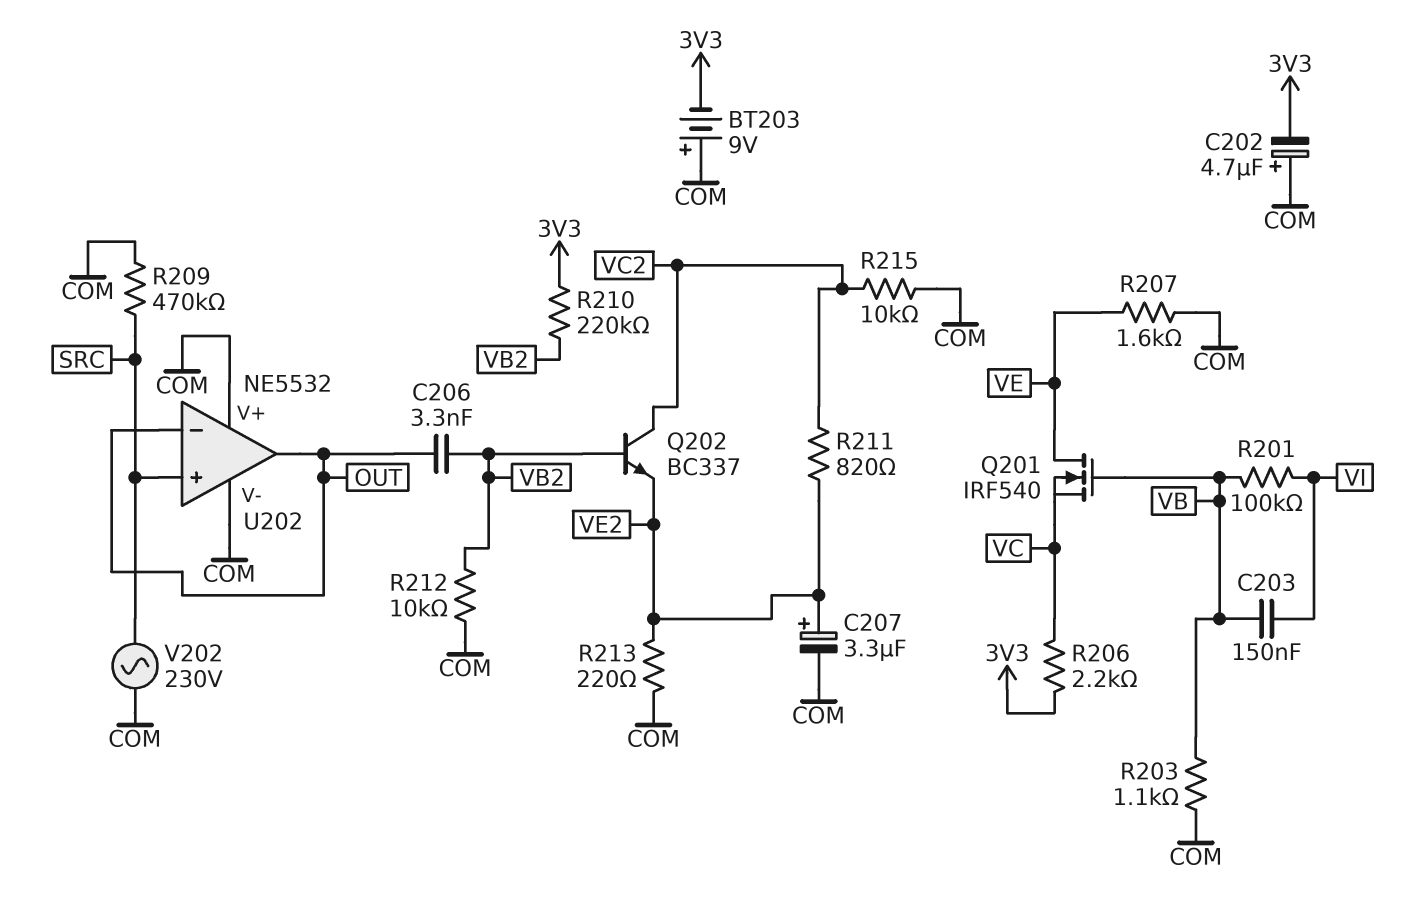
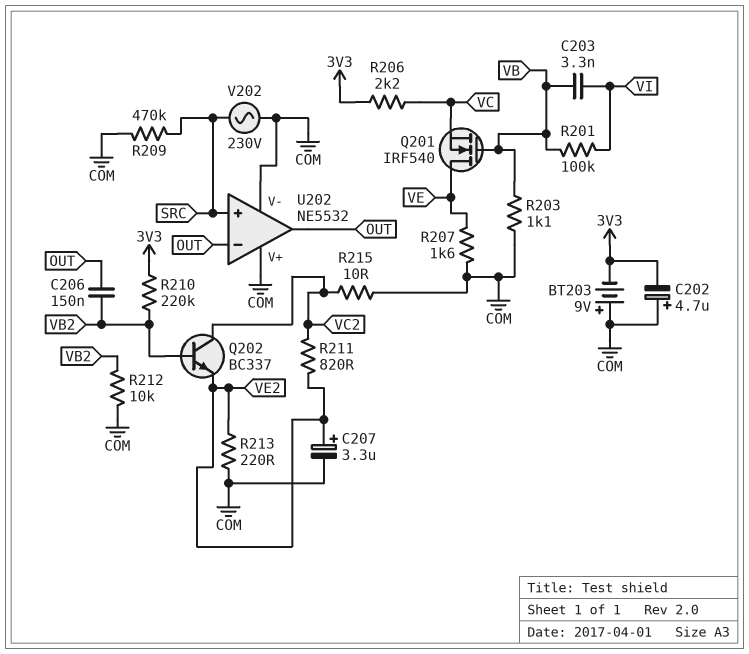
C203: 150nF (VB, VI) -> 3.3nF (VB, VI)
C206: 3.3nF (OUT, VB2) -> 150nF (OUT, VB2)
R215: 10k (COM, VC2) -> 10 (COM, VC2)

